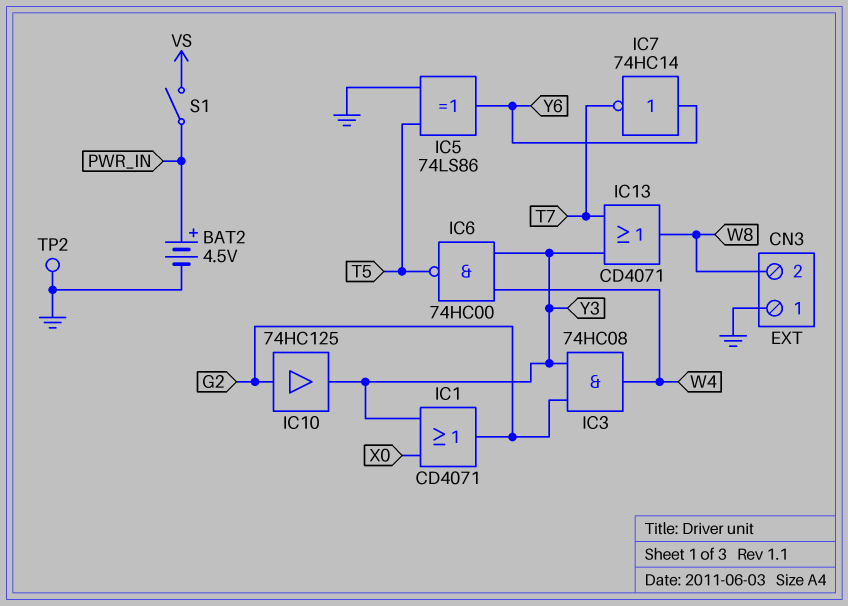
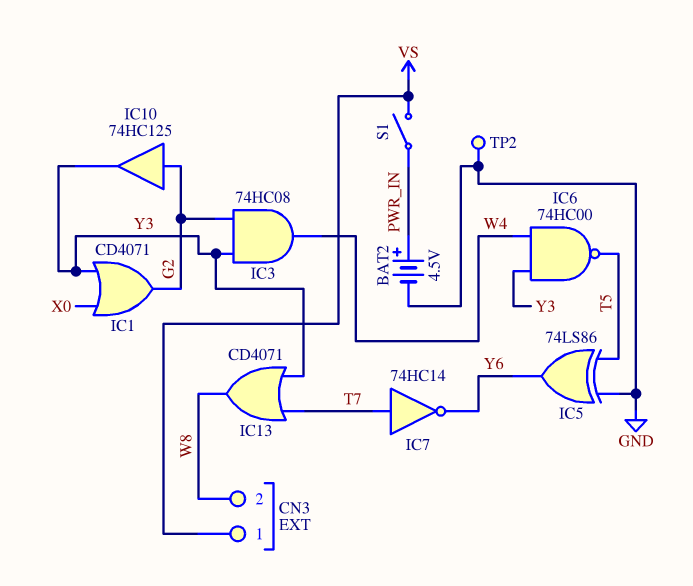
CN3 pin 1: GND -> VS
IC7: NOT 74HC14 (in Y6, out T7) -> NOT 74HC14 (in T7, out Y6)

